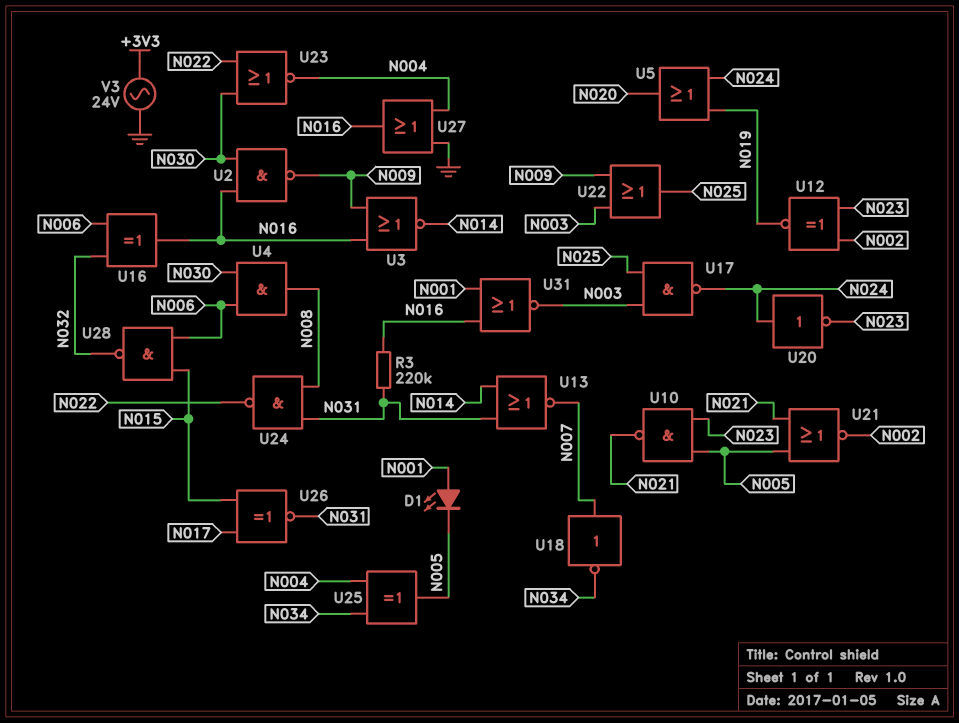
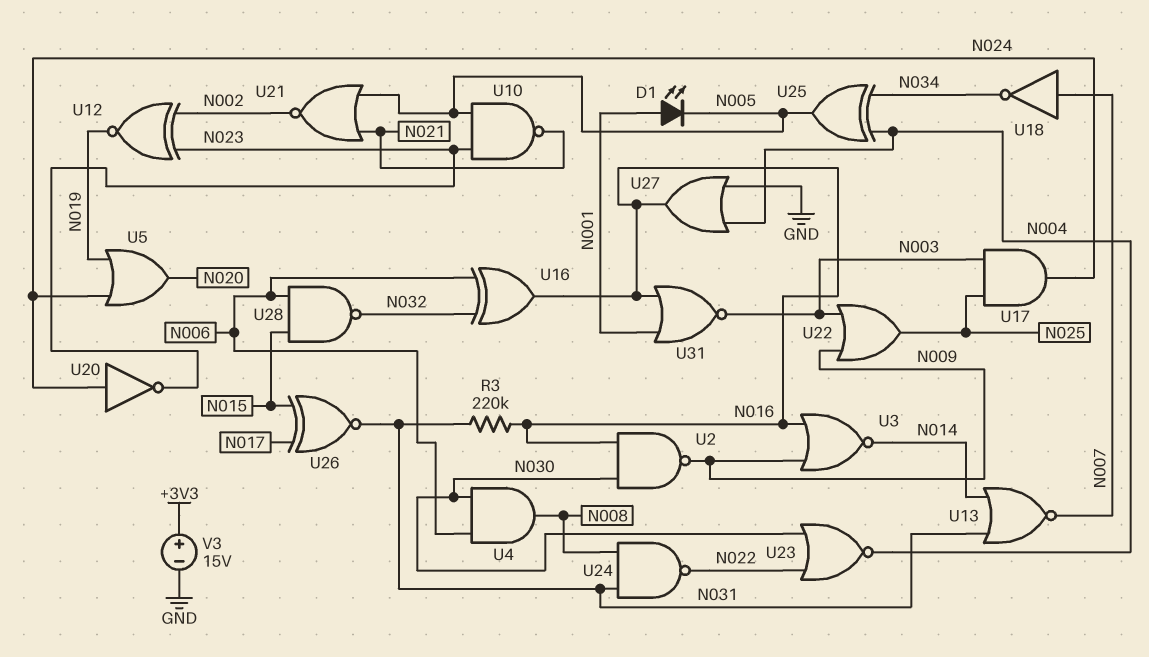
U17: NAND (in N003, in N025, out N024) -> AND (in N003, in N025, out N024)
V3: AC 24V (+3V3, GND) -> 15V (plus +3V3, minus GND)

